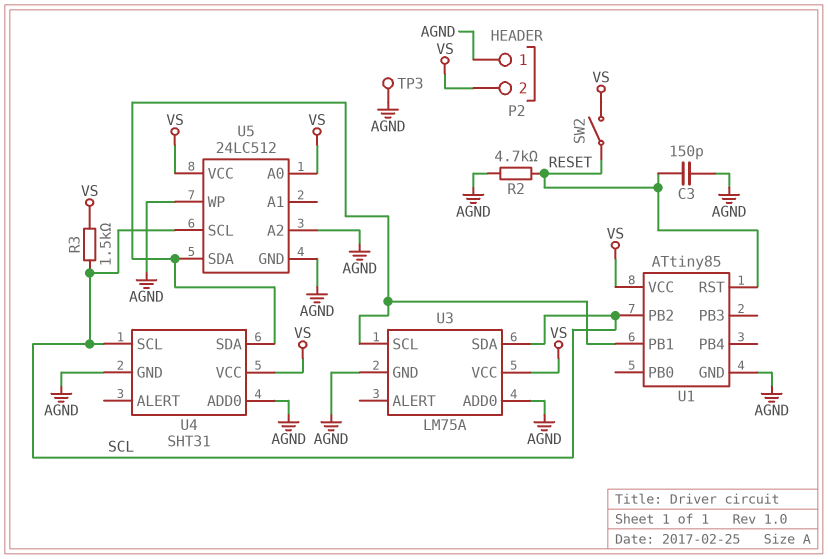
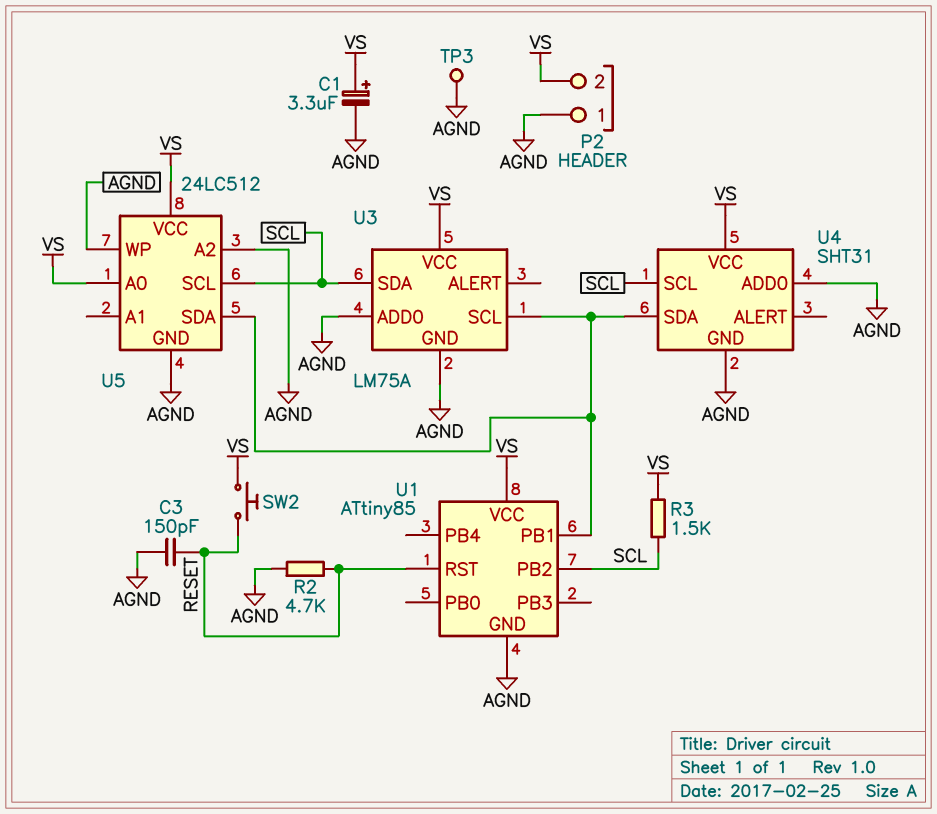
C1: none -> 3.3uF (plus VS, minus AGND)
SW2: switch (RESET, VS) -> button (RESET, VS)

